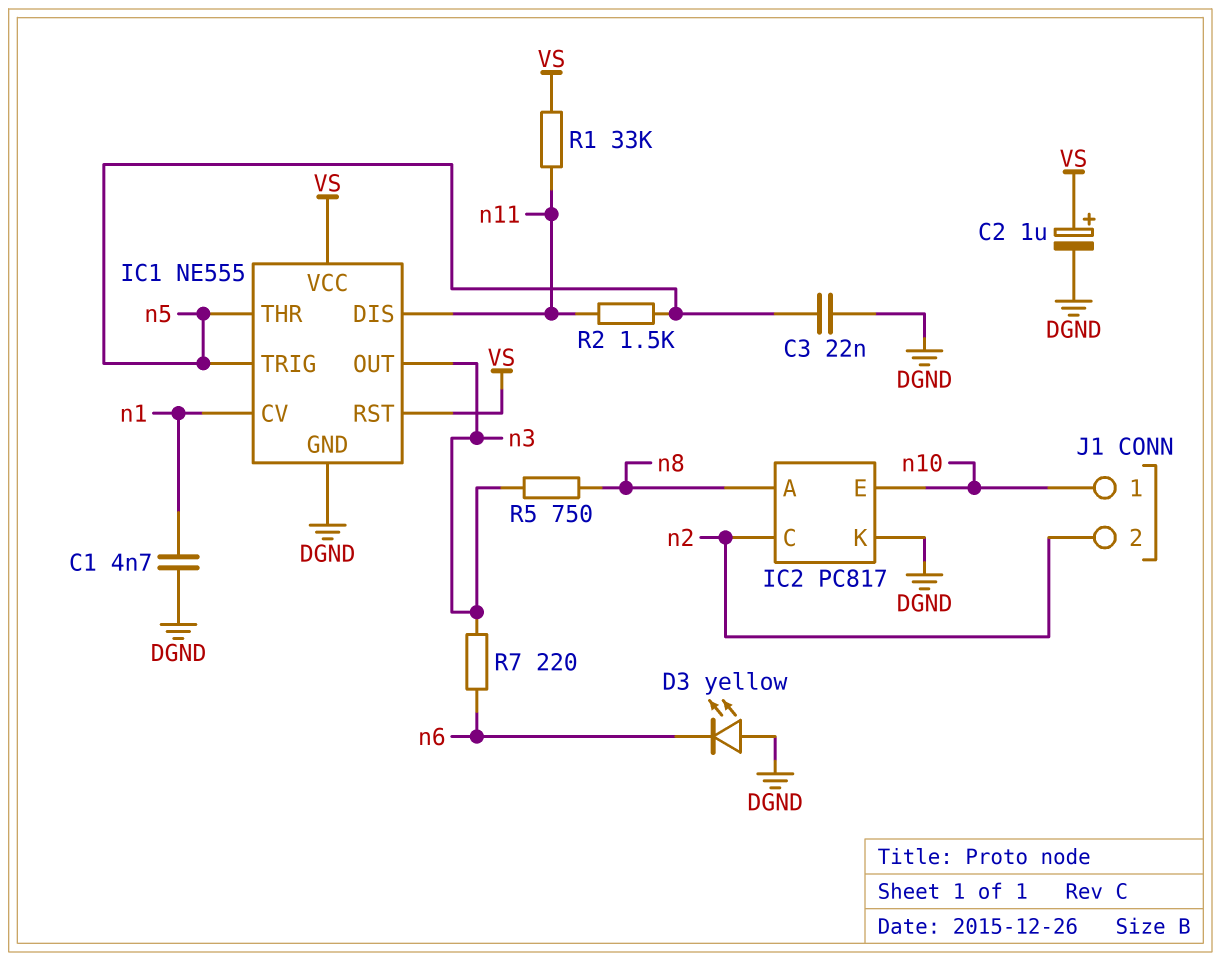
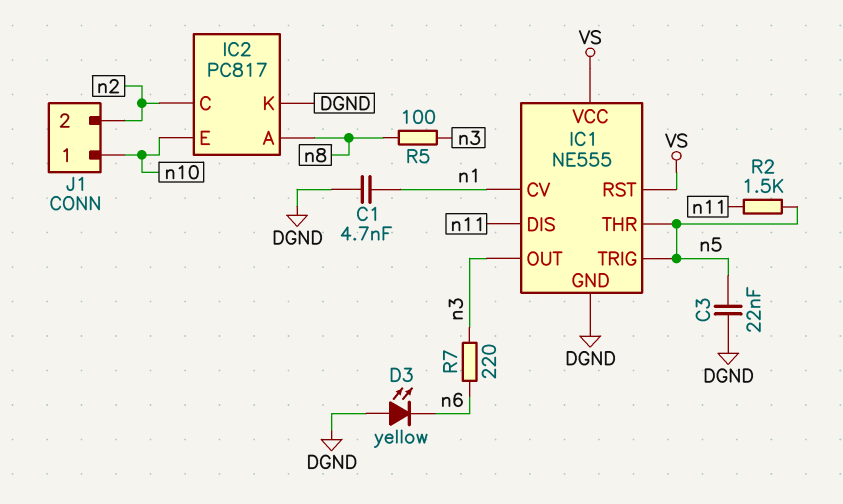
C2: 1uF (plus VS, minus DGND) -> none
R1: 33k (VS, n11) -> none
R5: 750 (n3, n8) -> 100 (n3, n8)

